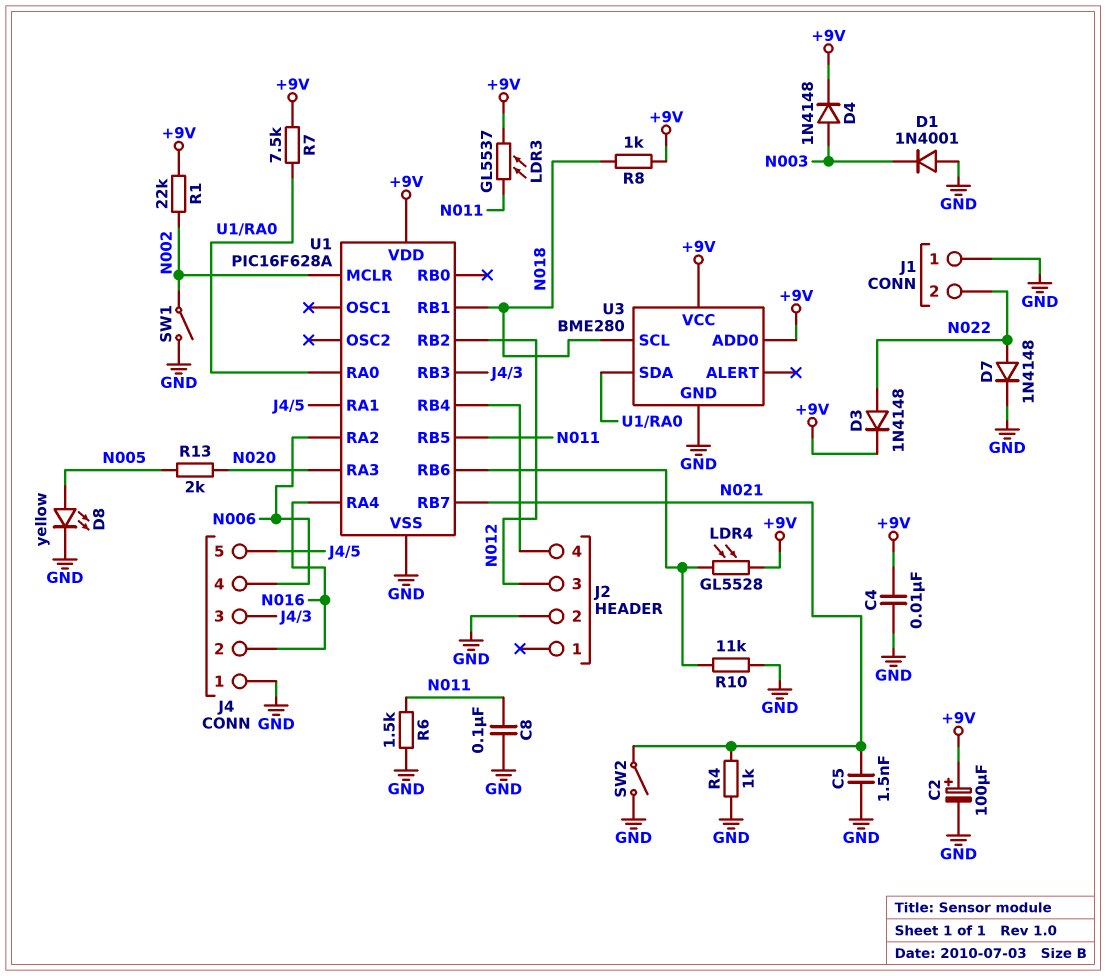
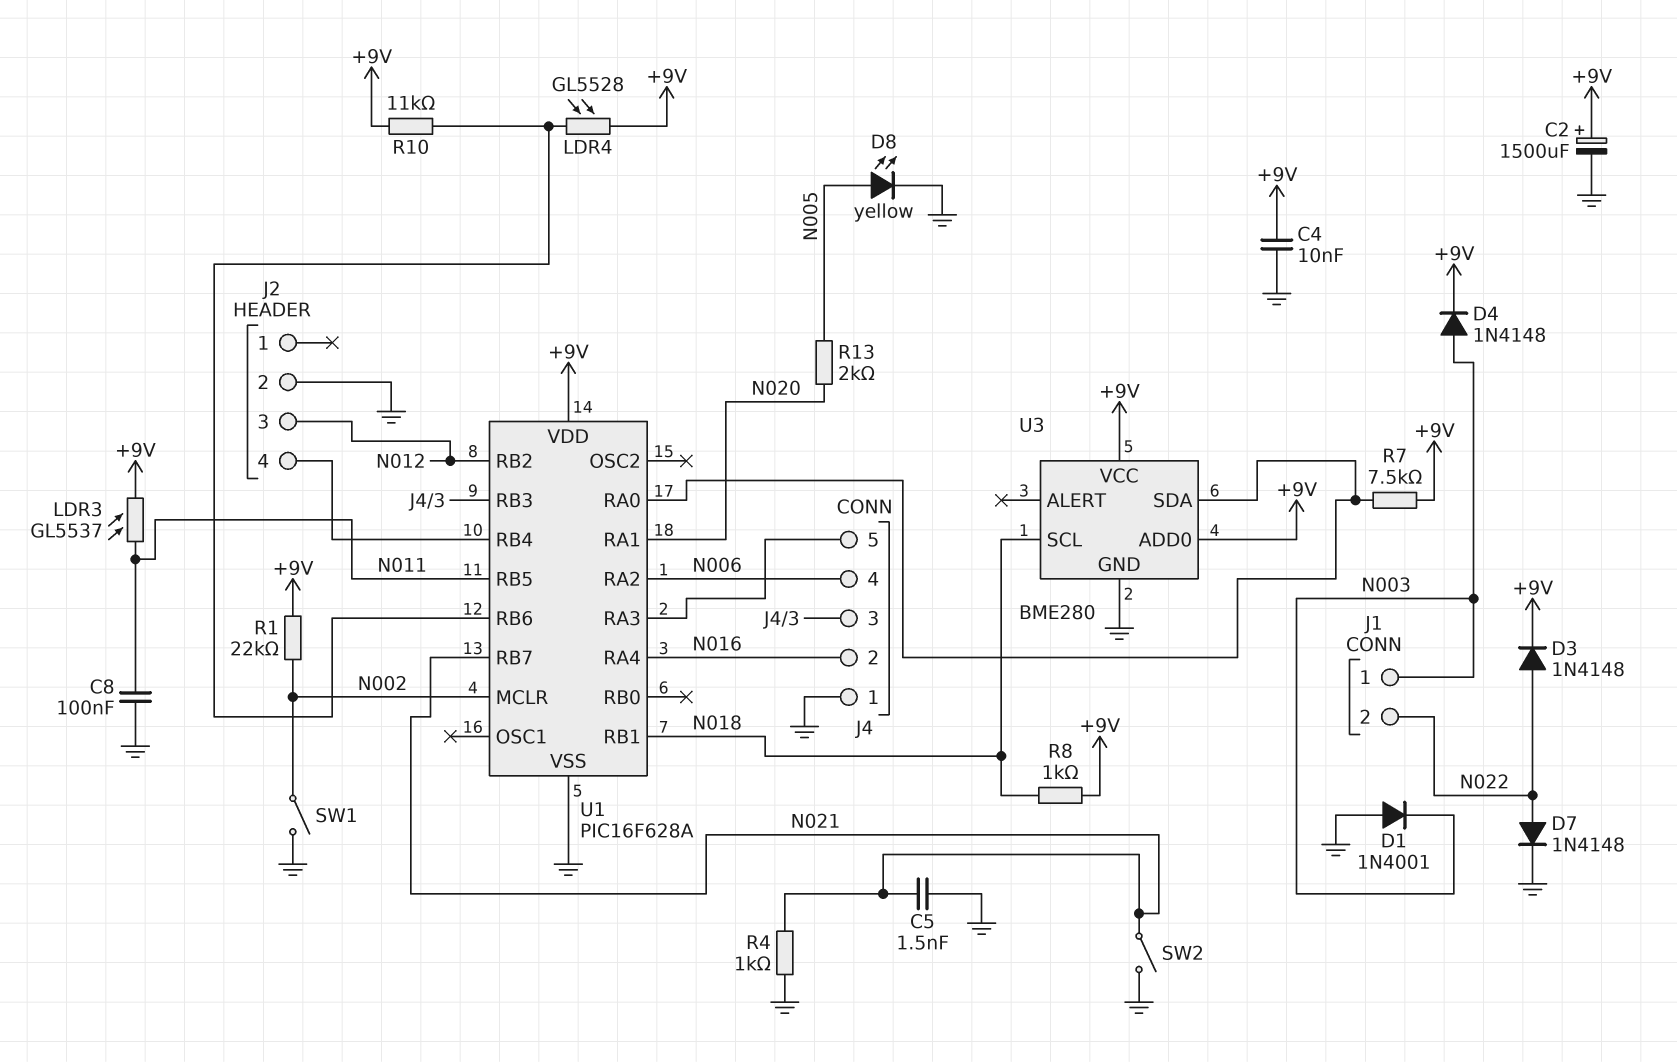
C2: 100uF (plus +9V, minus GND) -> 1500uF (plus +9V, minus GND)
J1 pin 1: GND -> N003
R6: 1.5k (GND, N011) -> none
R10: 11k (GND, U1/RB6) -> 11k (+9V, U1/RB6)
U1 pin RA1: J4/5 -> N020
U1 pin RA3: N020 -> J4/5

